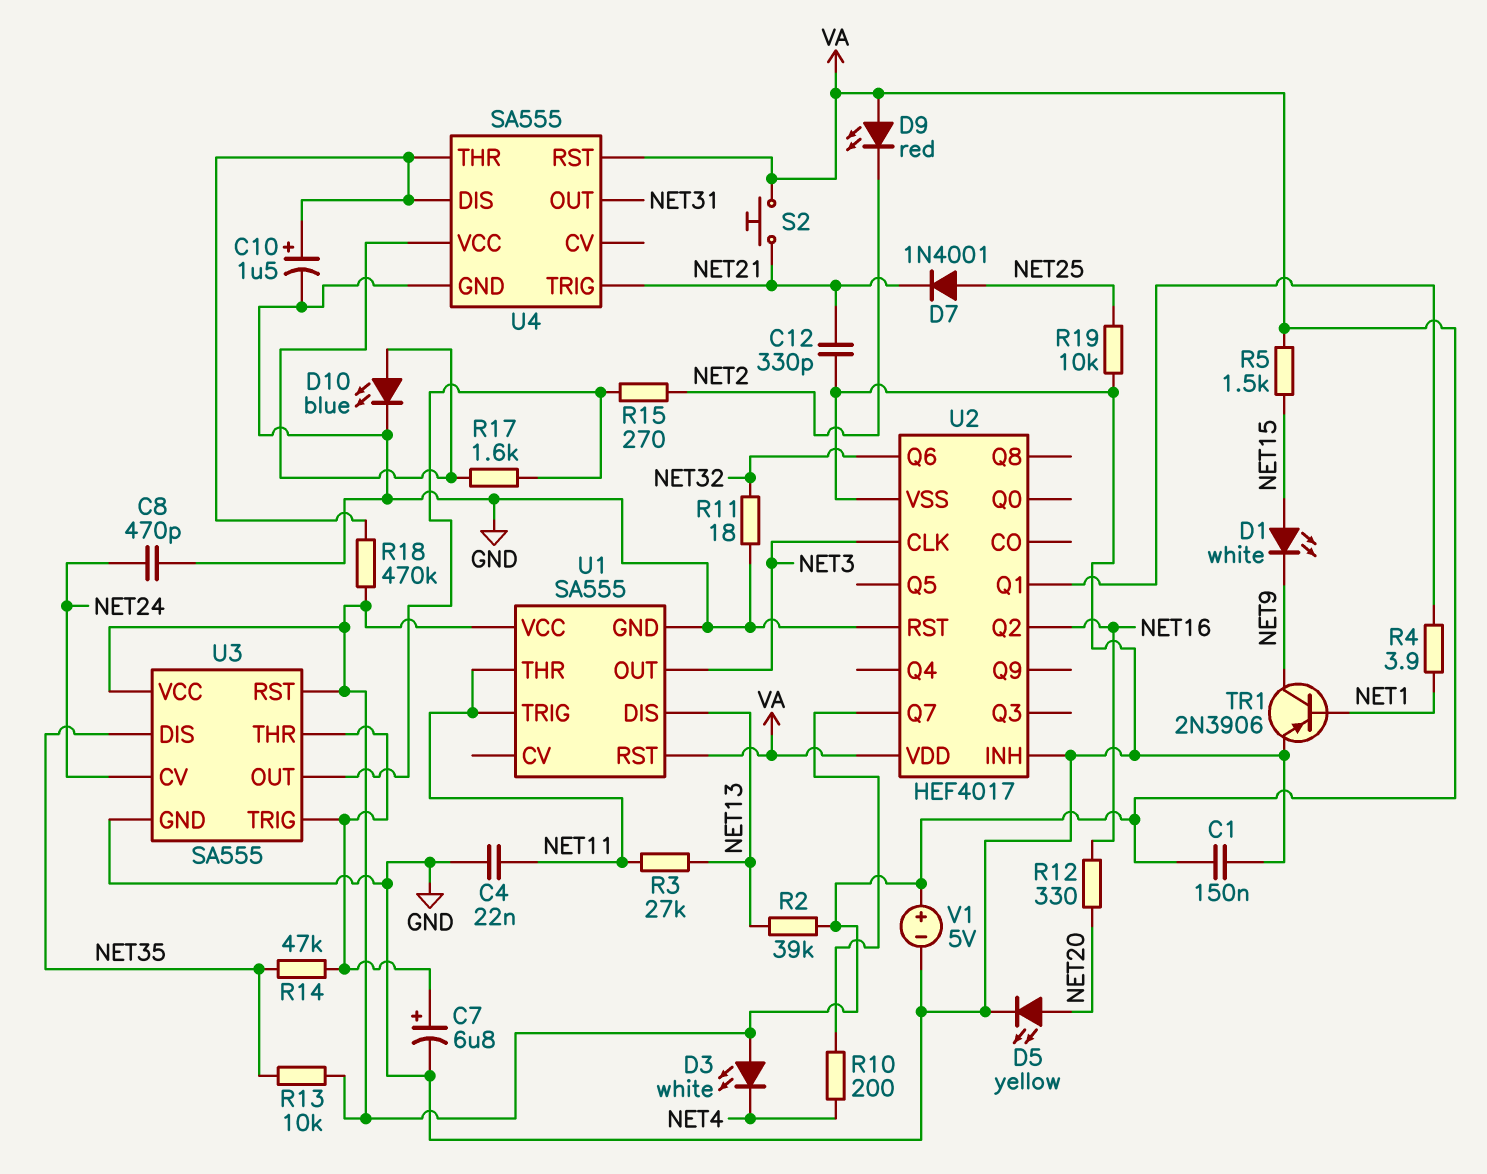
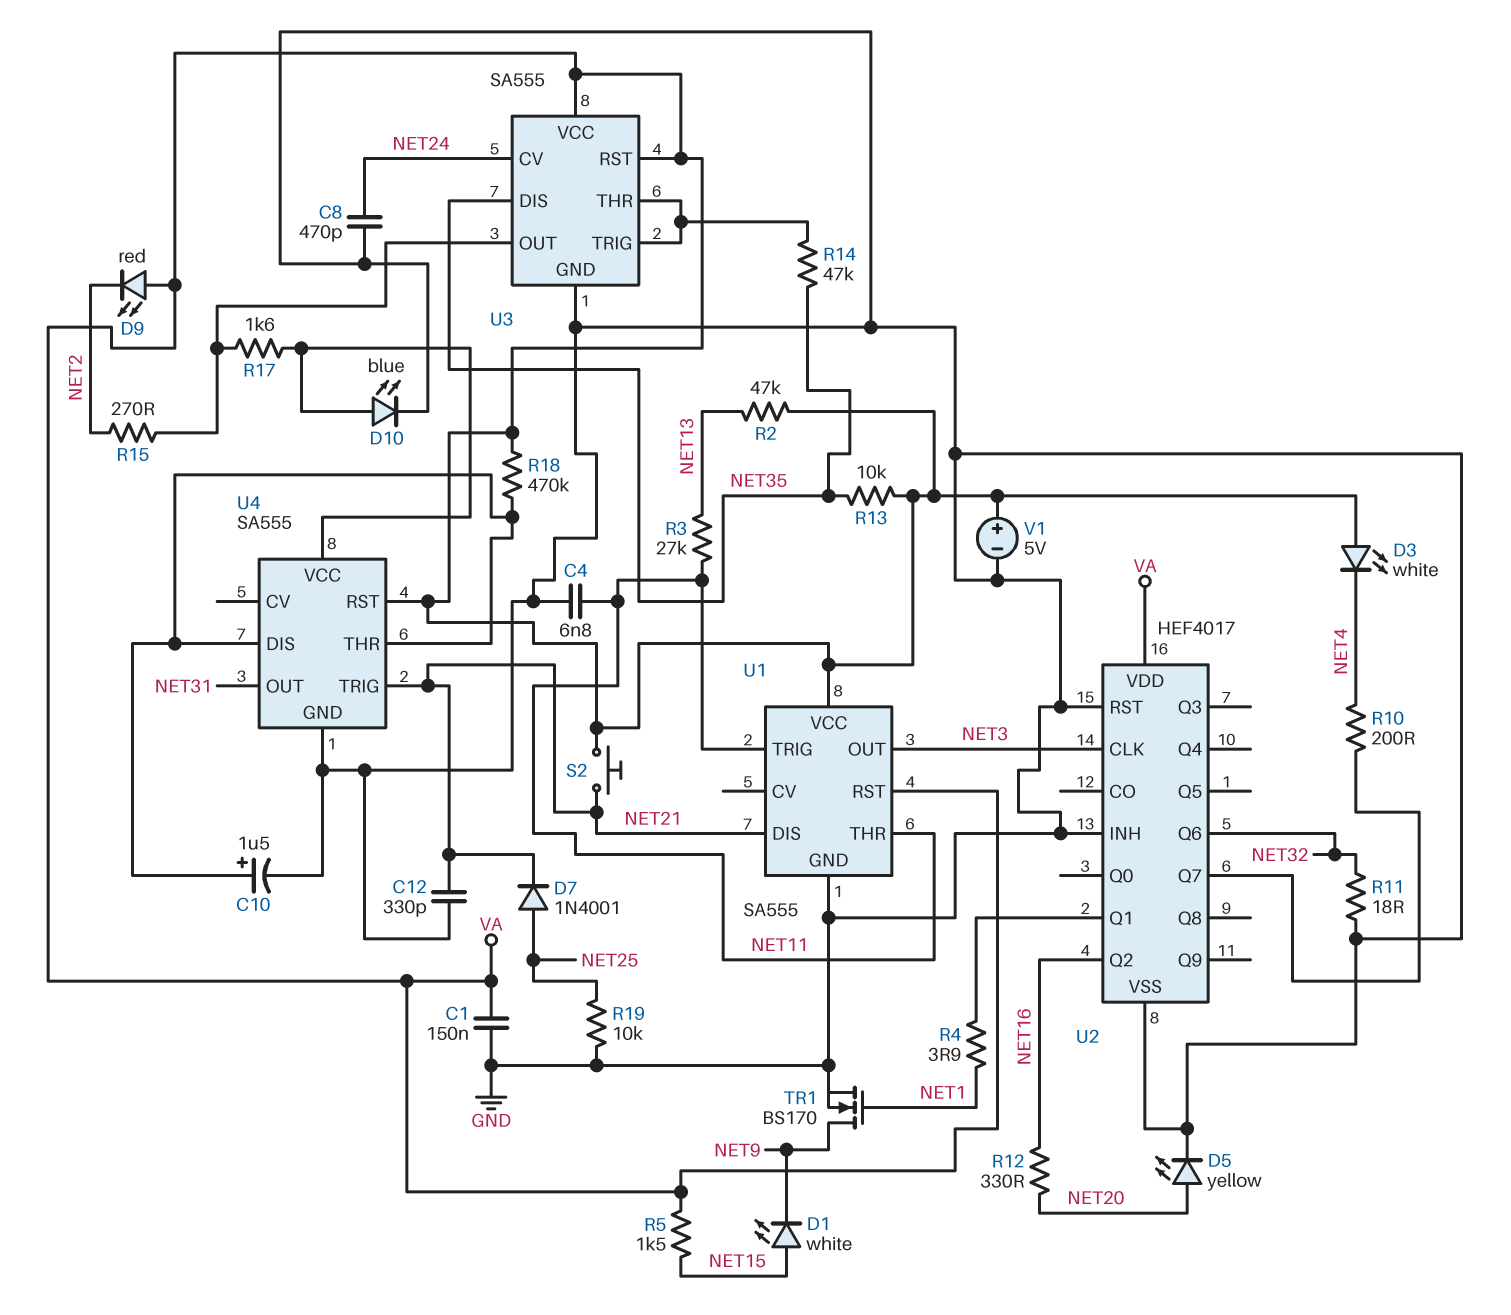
C4: 22nF (GND, NET11) -> 6.8nF (GND, NET11)
C7: 6.8uF (plus U3/THR, minus GND) -> none
R2: 39k (NET13, VA) -> 47k (NET13, VA)
TR1: PNP 2N3906 (B NET1, C NET9, E GND) -> NMOS BS170 (G NET1, D NET9, S GND)
U1 pin DIS: NET13 -> NET21

